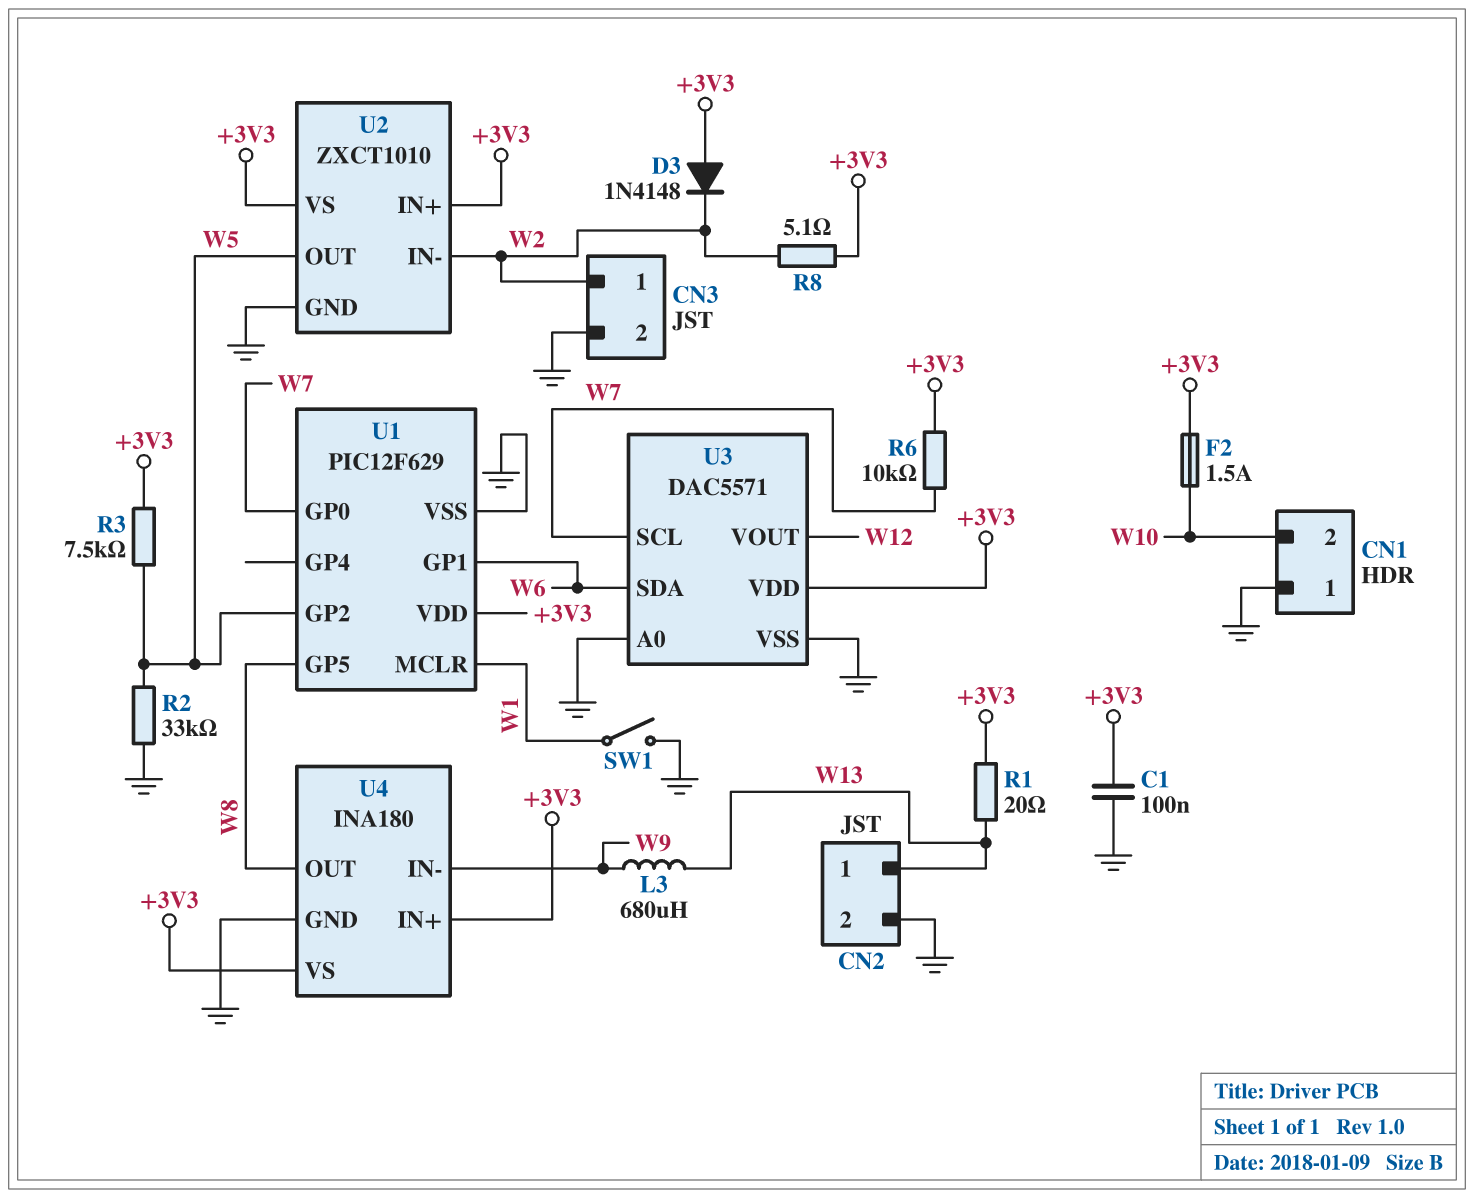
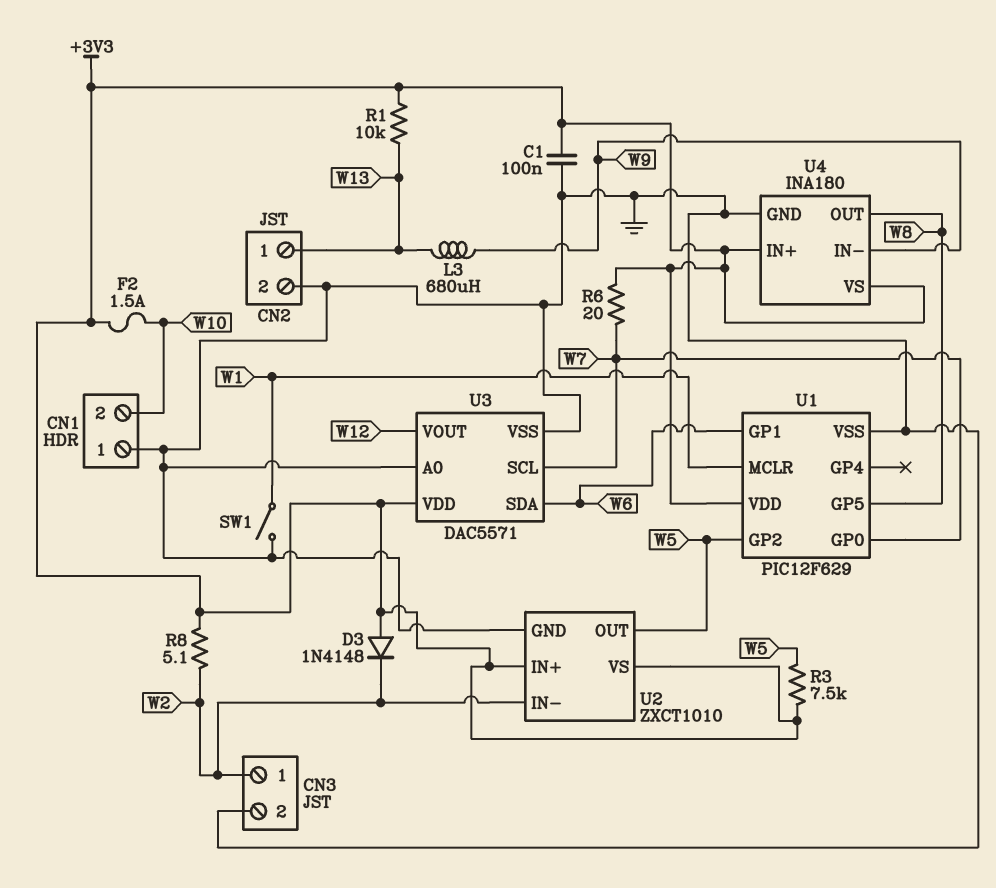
R1: 20 (+3V3, W13) -> 10k (+3V3, W13)
R2: 33k (GND, W5) -> none
R6: 10k (+3V3, W7) -> 20 (+3V3, W7)

